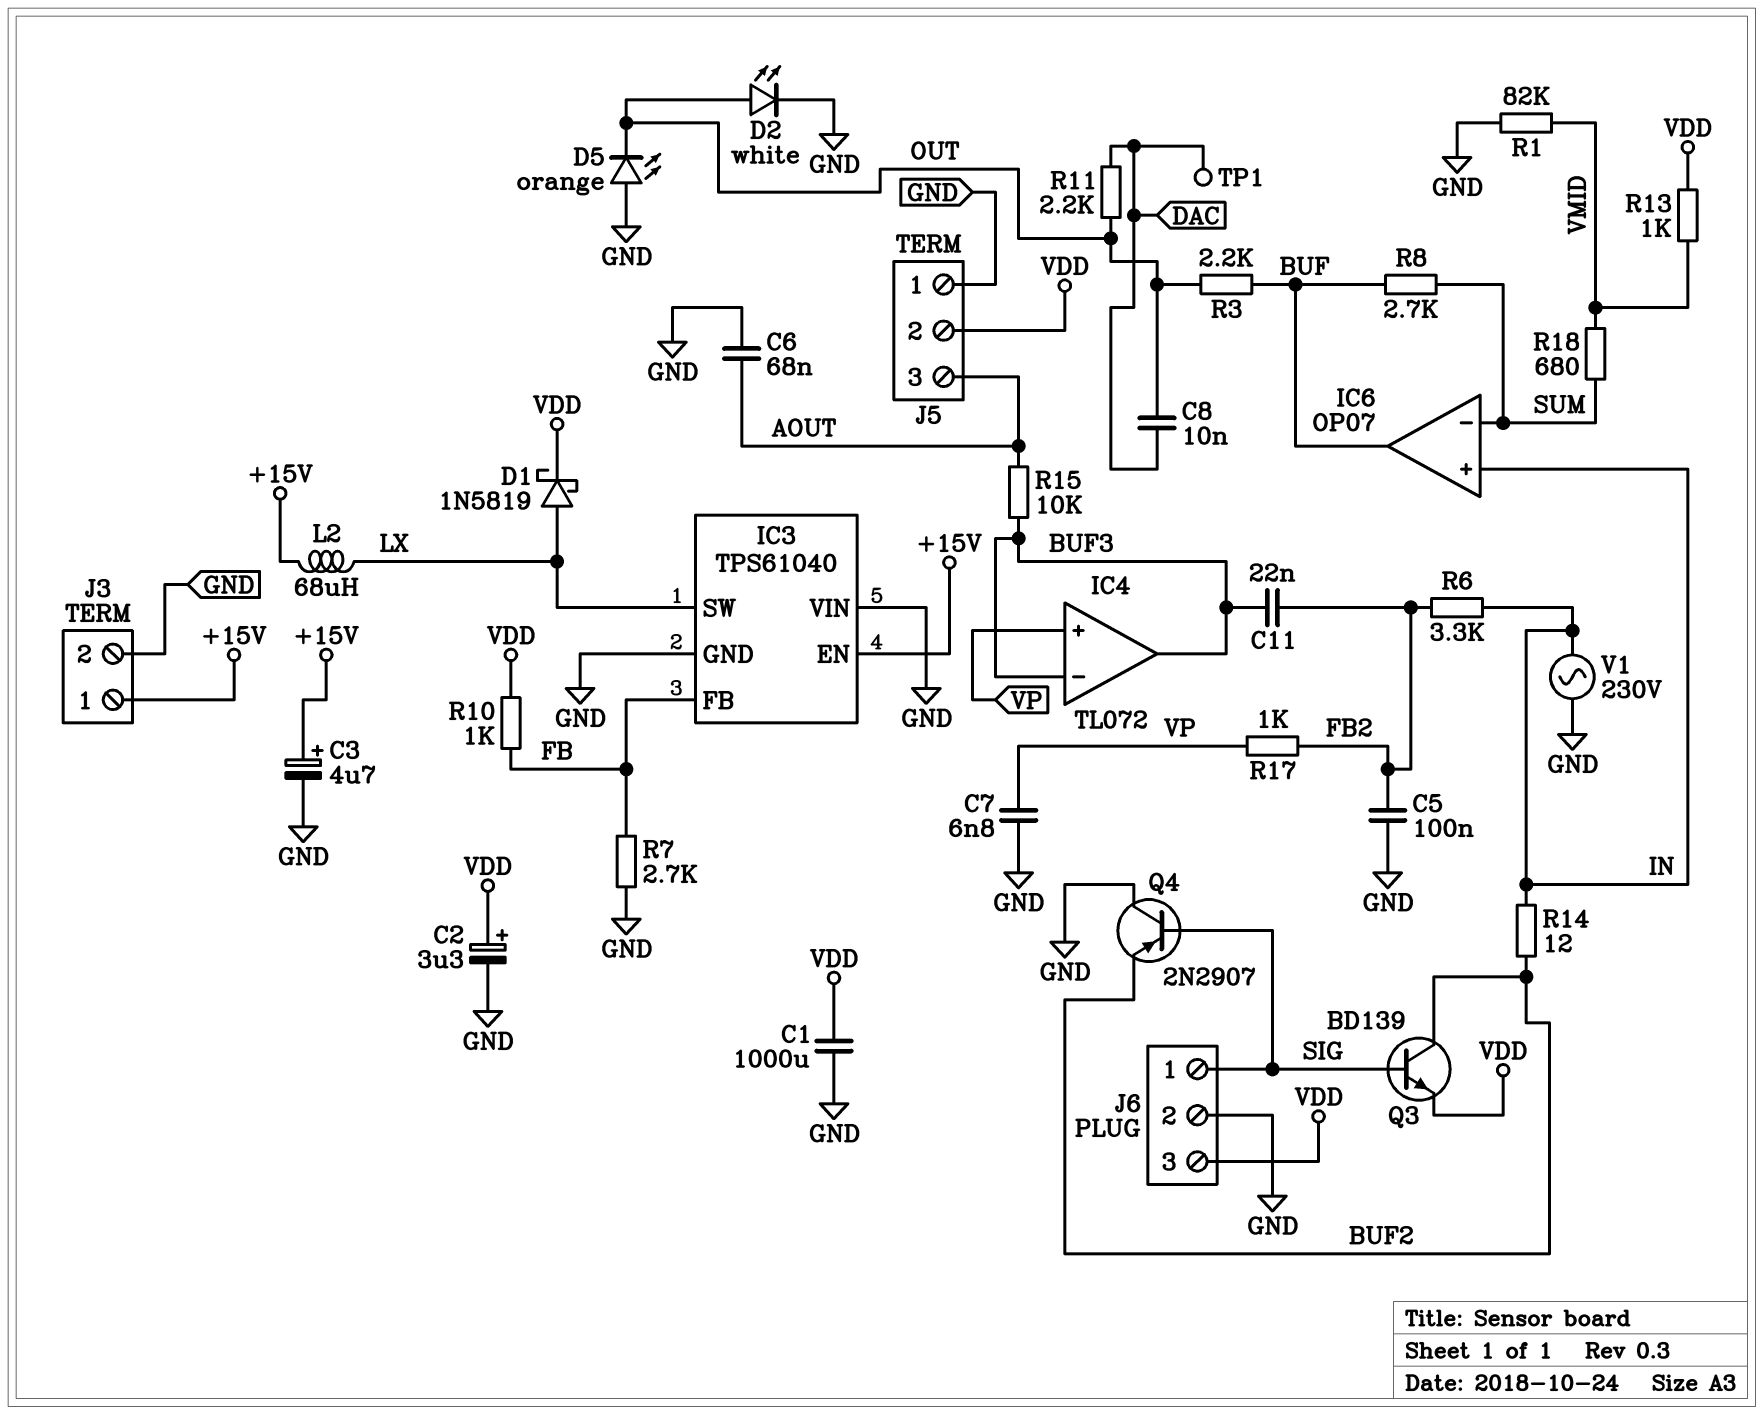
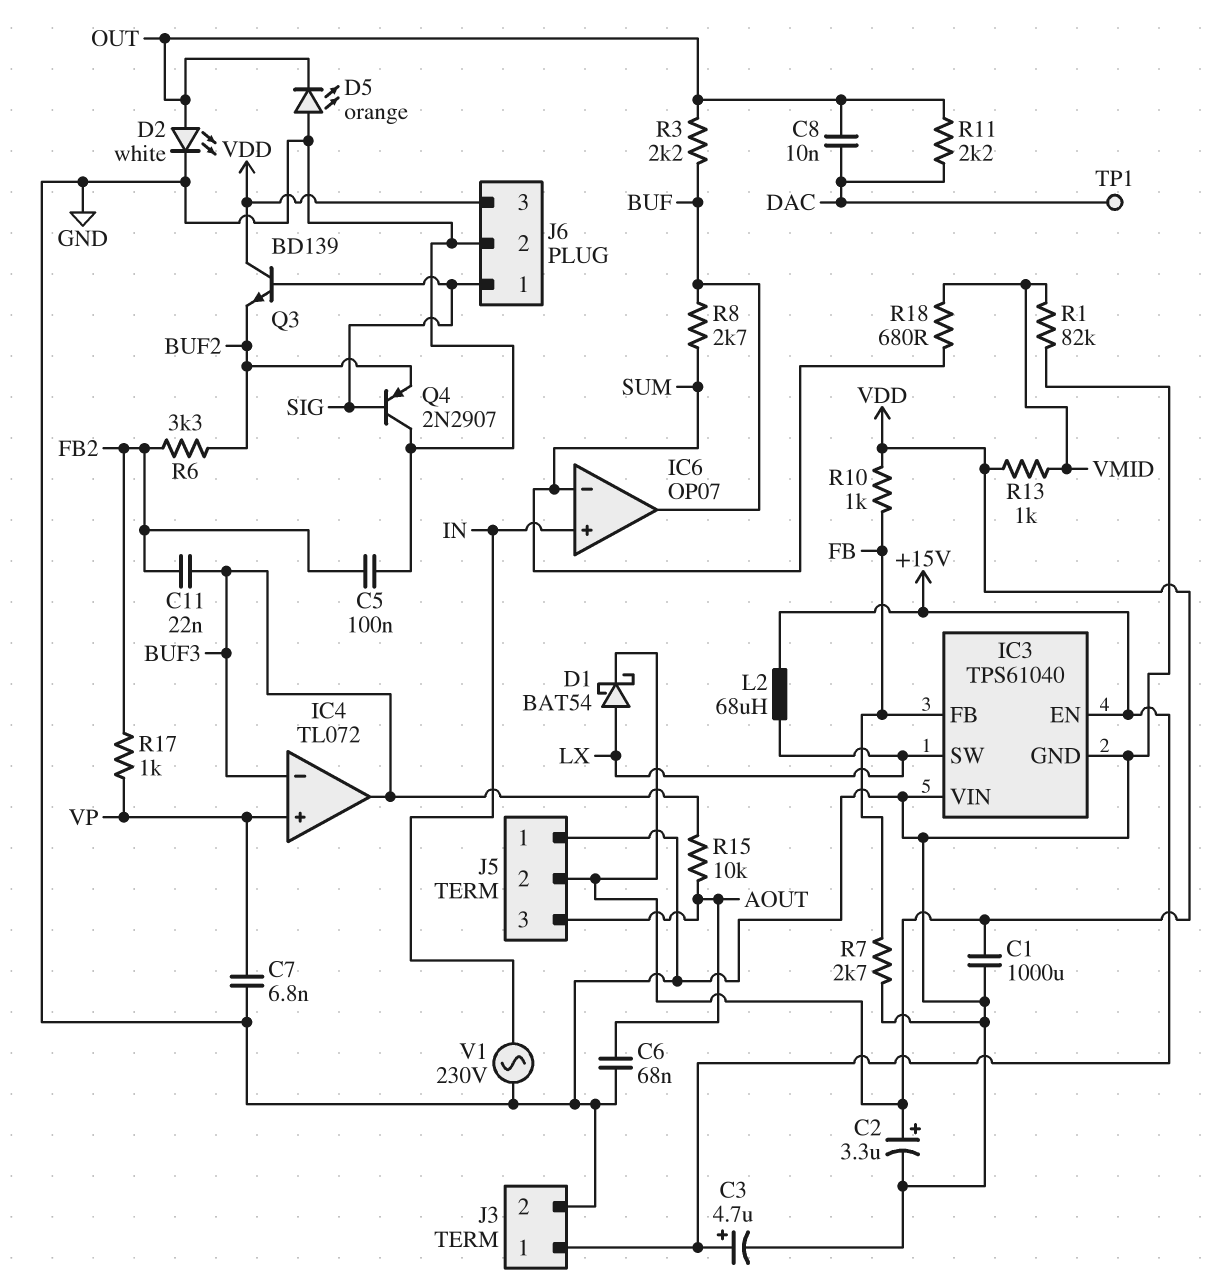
D1: schottky 1N5819 (A LX, K VDD) -> schottky BAT54 (A LX, K VDD)
Q3: NPN BD139 (B SIG, C BUF2, E VDD) -> NPN BD139 (B SIG, C VDD, E BUF2)
R6: 3.3k (FB2, IN) -> 3.3k (BUF2, FB2)
R14: 12 (BUF2, IN) -> none

